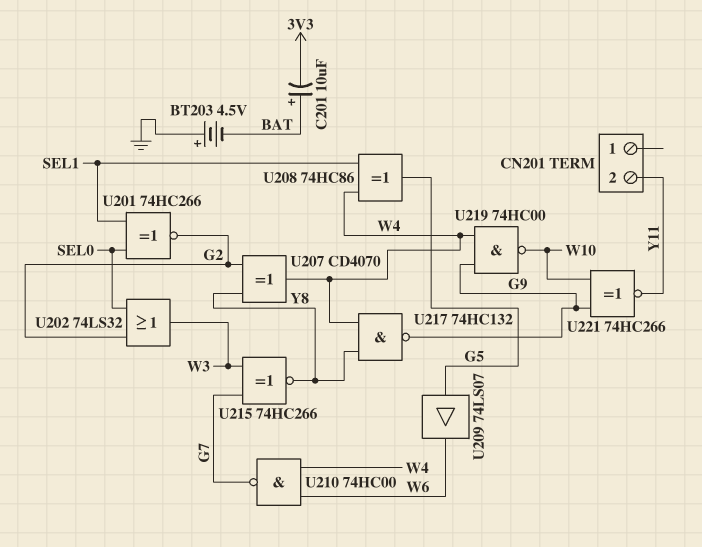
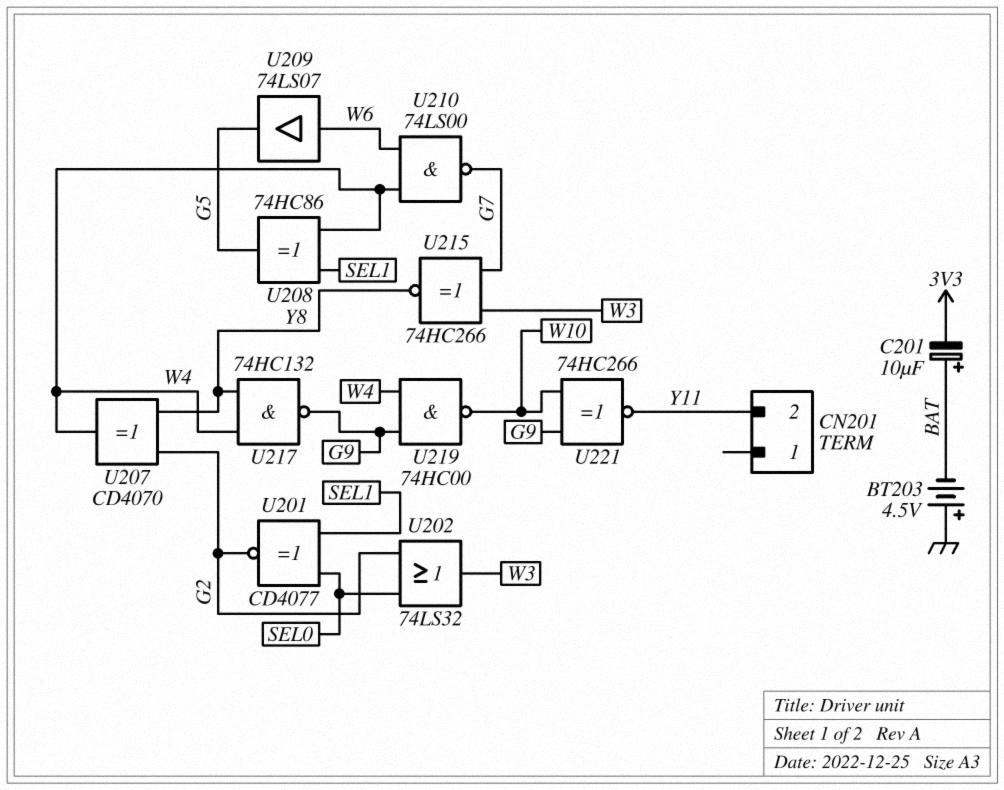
U201: XNOR 74HC266 (in SEL0, in SEL1, out G2) -> XNOR CD4077 (in SEL0, in SEL1, out G2)
U209: buffer 74LS07 (in G5, out W6) -> buffer 74LS07 (in W6, out G5)
U210: NAND 74HC00 (in W4, in W6, out G7) -> NAND 74LS00 (in W4, in W6, out G7)

